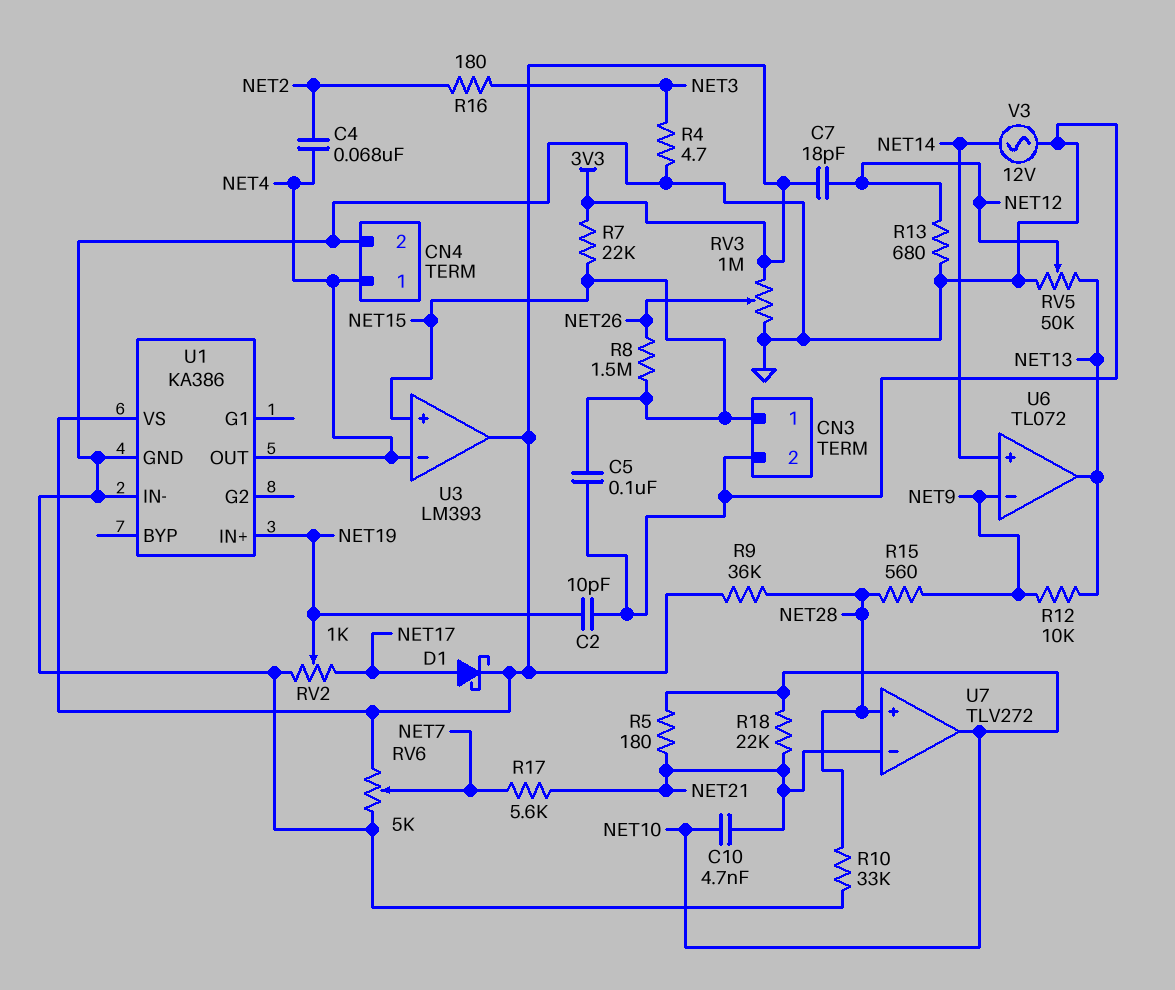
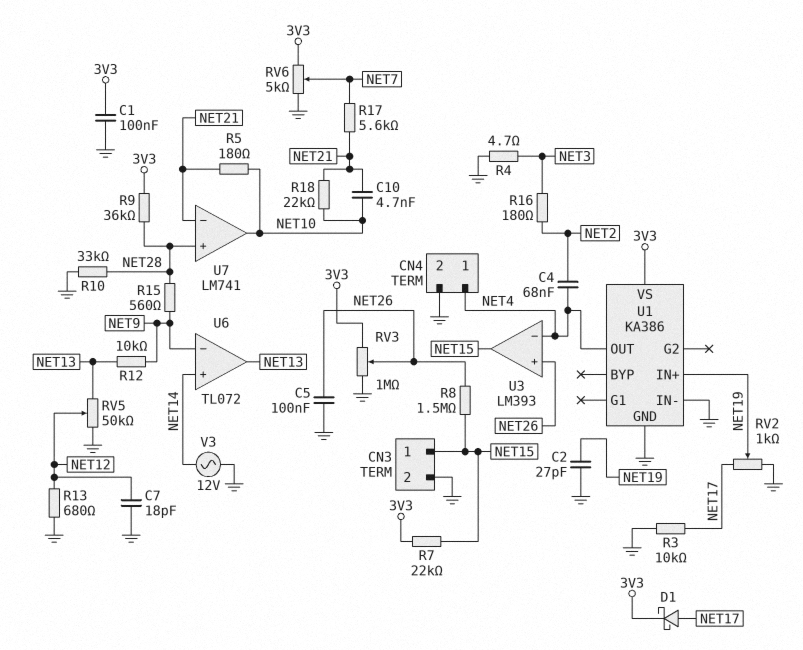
C1: none -> 100nF (3V3, GND)
C2: 10pF (GND, NET19) -> 27pF (GND, NET19)
C5: 100nF (GND, NET15) -> 100nF (GND, NET26)
C7: 18pF (3V3, NET12) -> 18pF (GND, NET12)
R3: none -> 10k (GND, NET17)
U3 pin in+: NET15 -> NET26
U3 pin out: 3V3 -> NET15
U7: TLV272 -> LM741

